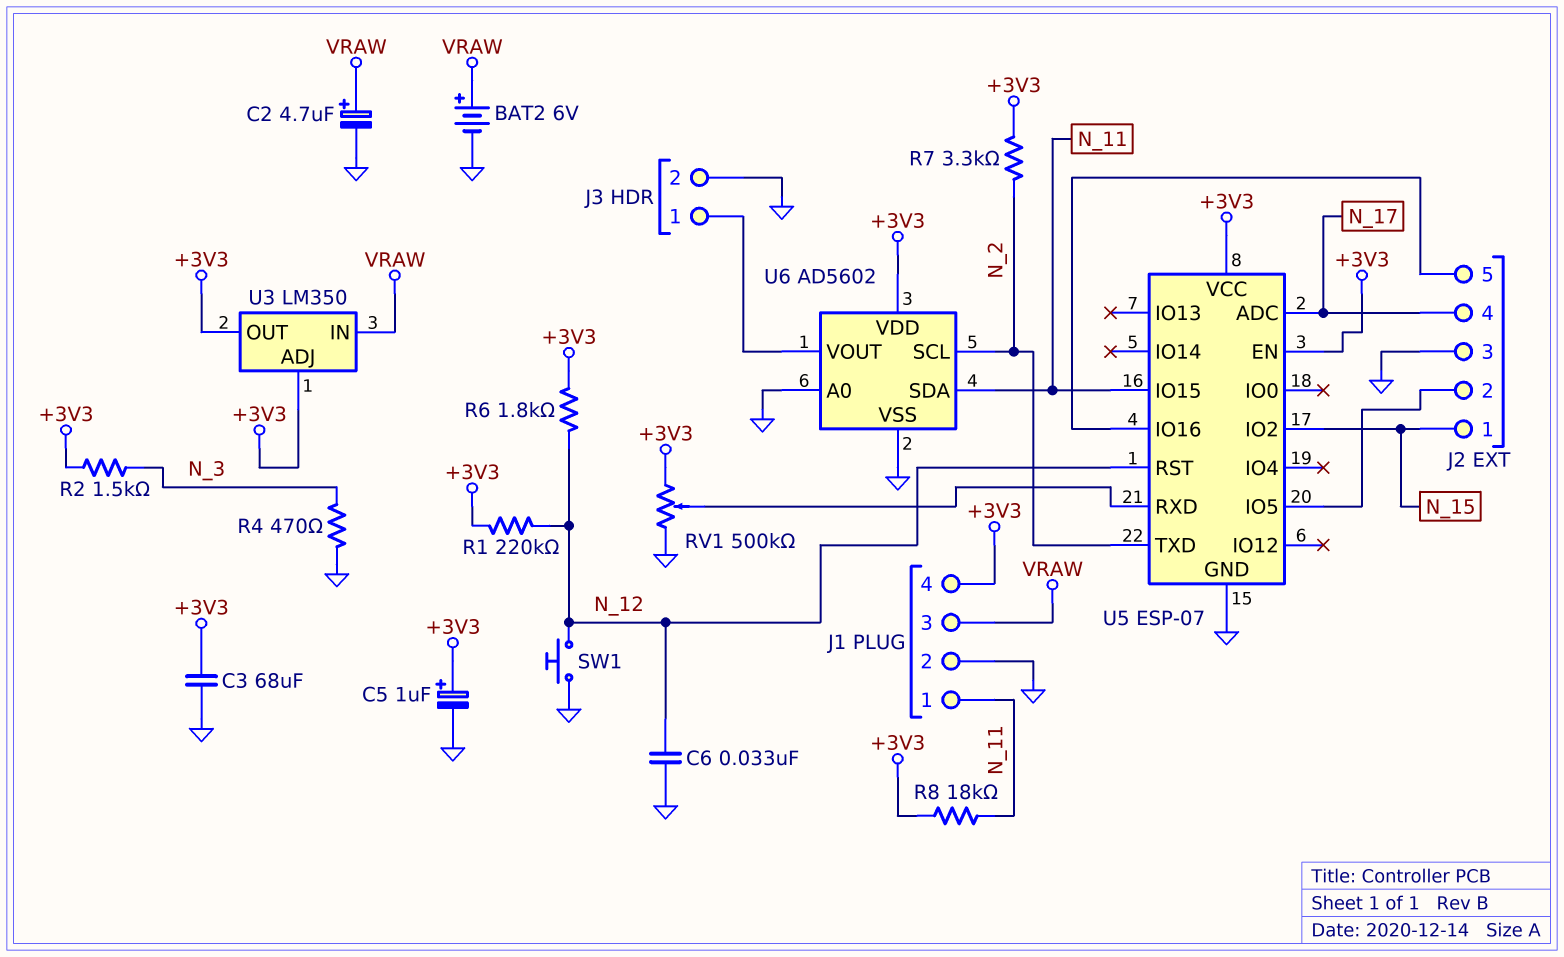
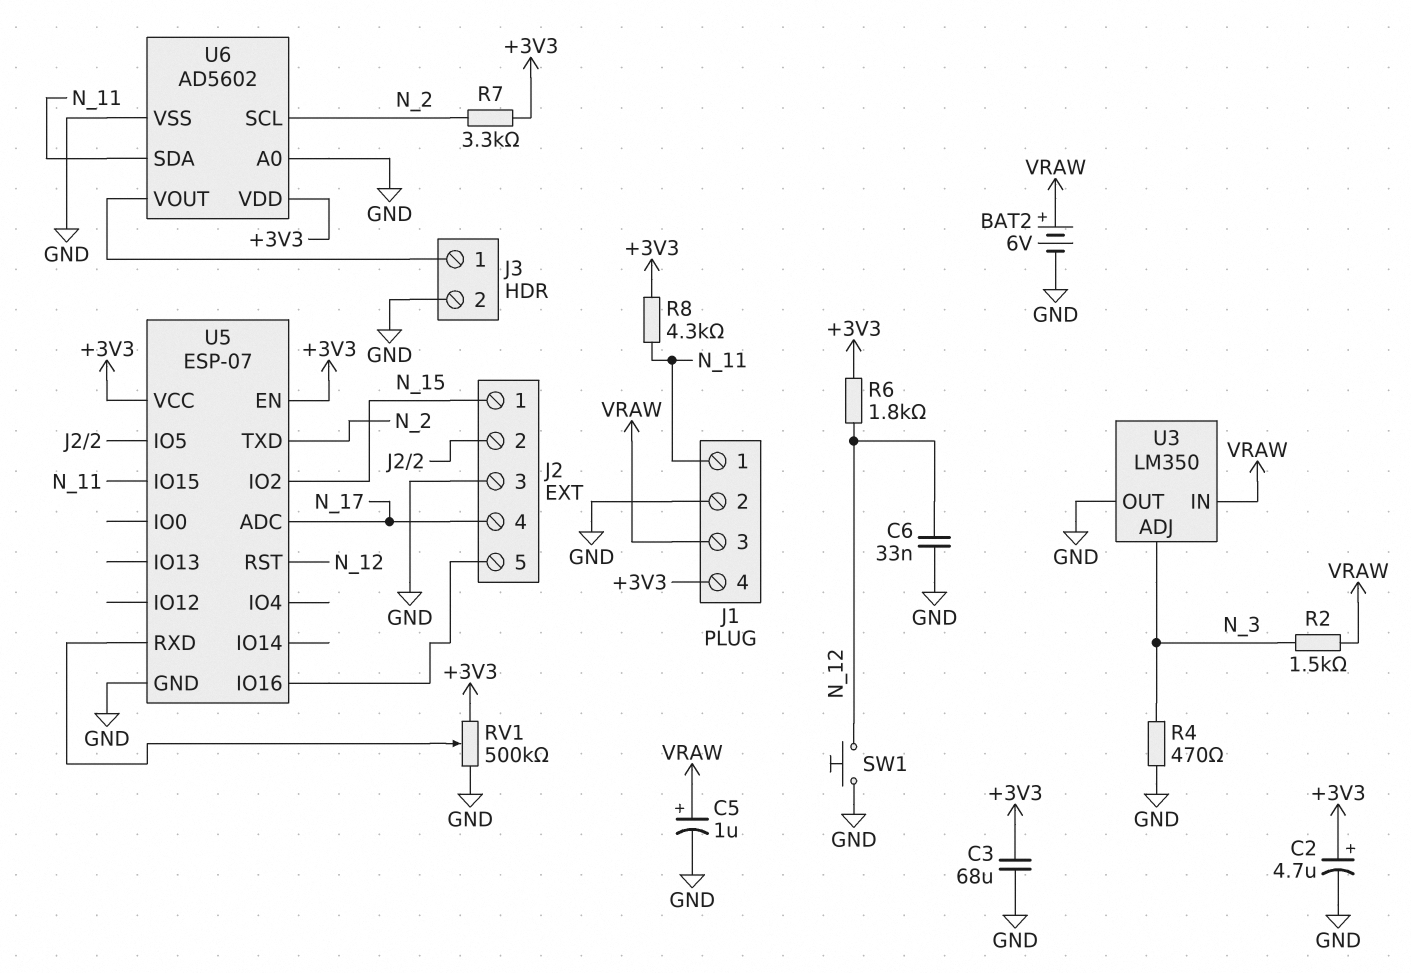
C2: 4.7uF (plus VRAW, minus GND) -> 4.7uF (plus +3V3, minus GND)
C5: 1uF (plus +3V3, minus GND) -> 1uF (plus VRAW, minus GND)
R1: 220k (+3V3, N_12) -> none
R2: 1.5k (+3V3, N_3) -> 1.5k (N_3, VRAW)
R8: 18k (+3V3, N_11) -> 4.3k (+3V3, N_11)
U3 pin ADJ: +3V3 -> N_3
U3 pin OUT: +3V3 -> GND

